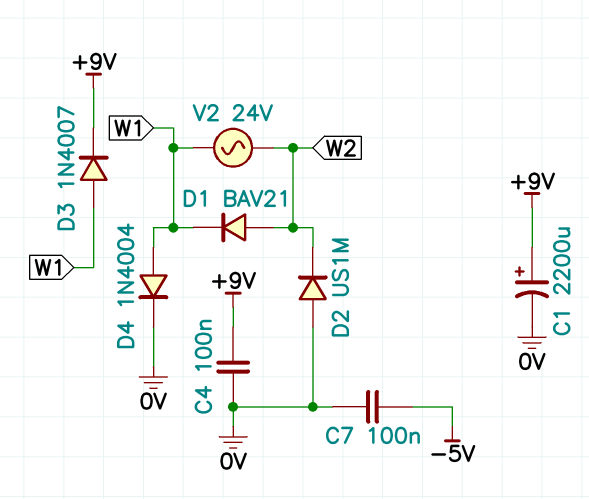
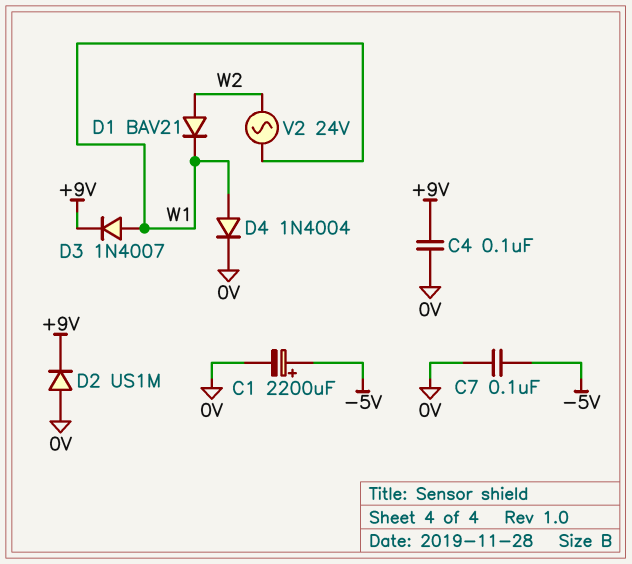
C1: 2200uF (plus +9V, minus 0V) -> 2200uF (plus -5V, minus 0V)
D2: diode US1M (A 0V, K W2) -> diode US1M (A 0V, K +9V)

